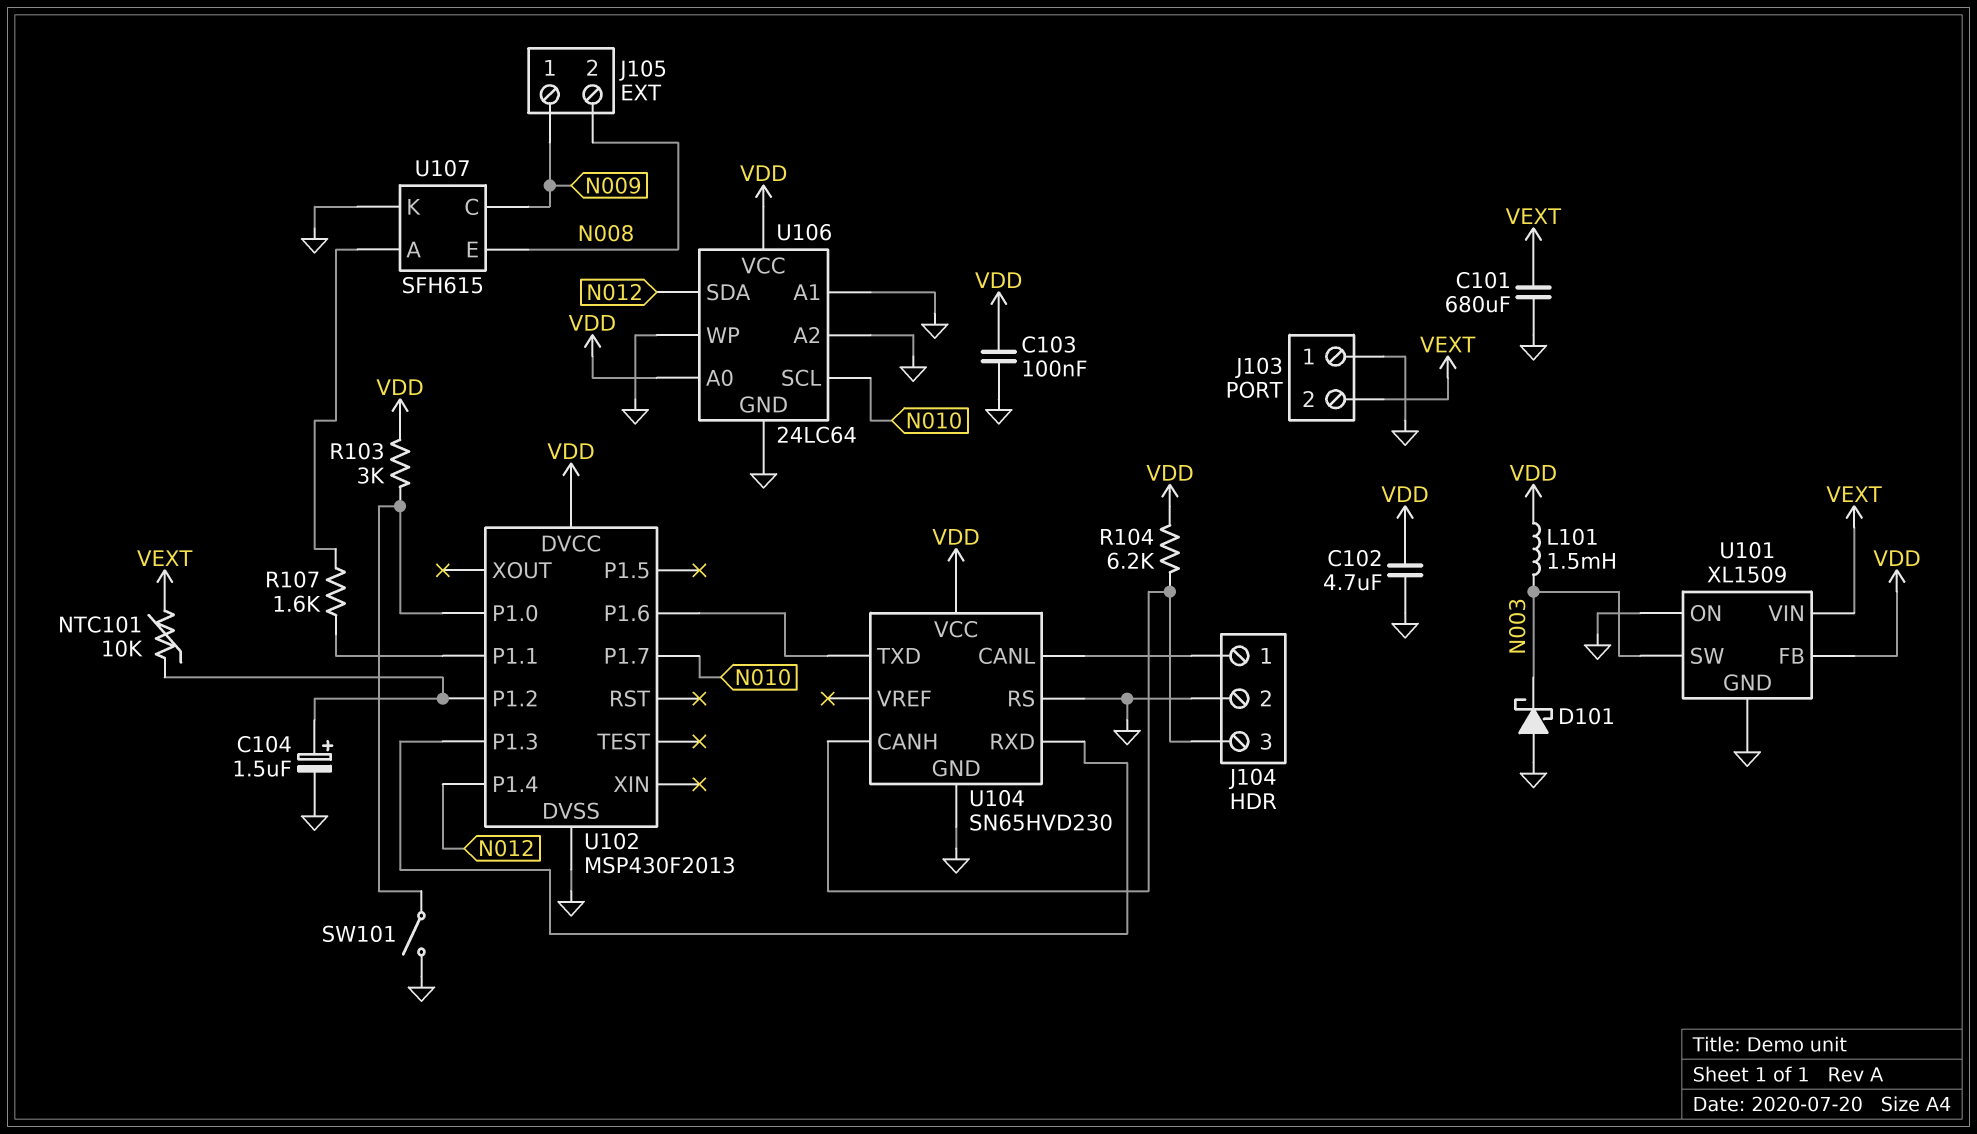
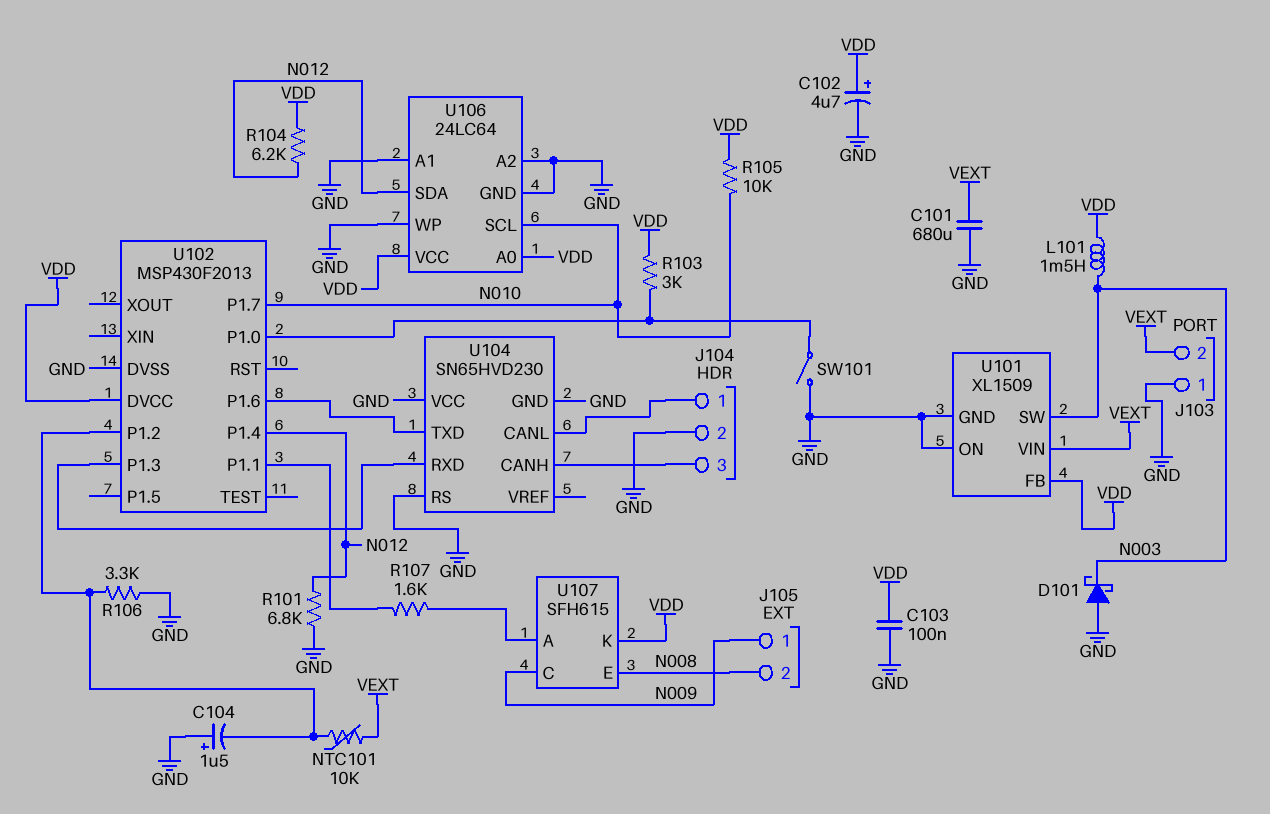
C102: 4.7uF (GND, VDD) -> 4.7uF (plus VDD, minus GND)
C104: 1.5uF (plus U102/P1.2, minus GND) -> 1.5uF (plus GND, minus U102/P1.2)
R101: none -> 6.8k (GND, N012)
R104: 6.2k (J104/3, VDD) -> 6.2k (N012, VDD)
R105: none -> 10k (N010, VDD)
R106: none -> 3.3k (GND, U102/P1.2)
U104 pin VCC: VDD -> GND
U107 pin K: GND -> VDD

